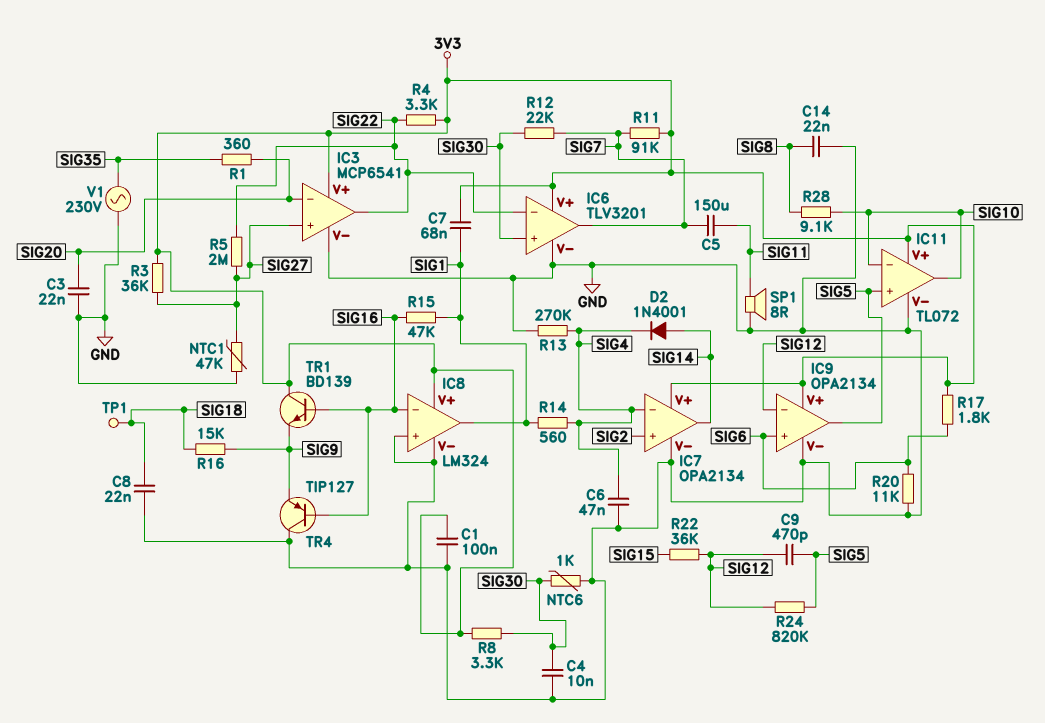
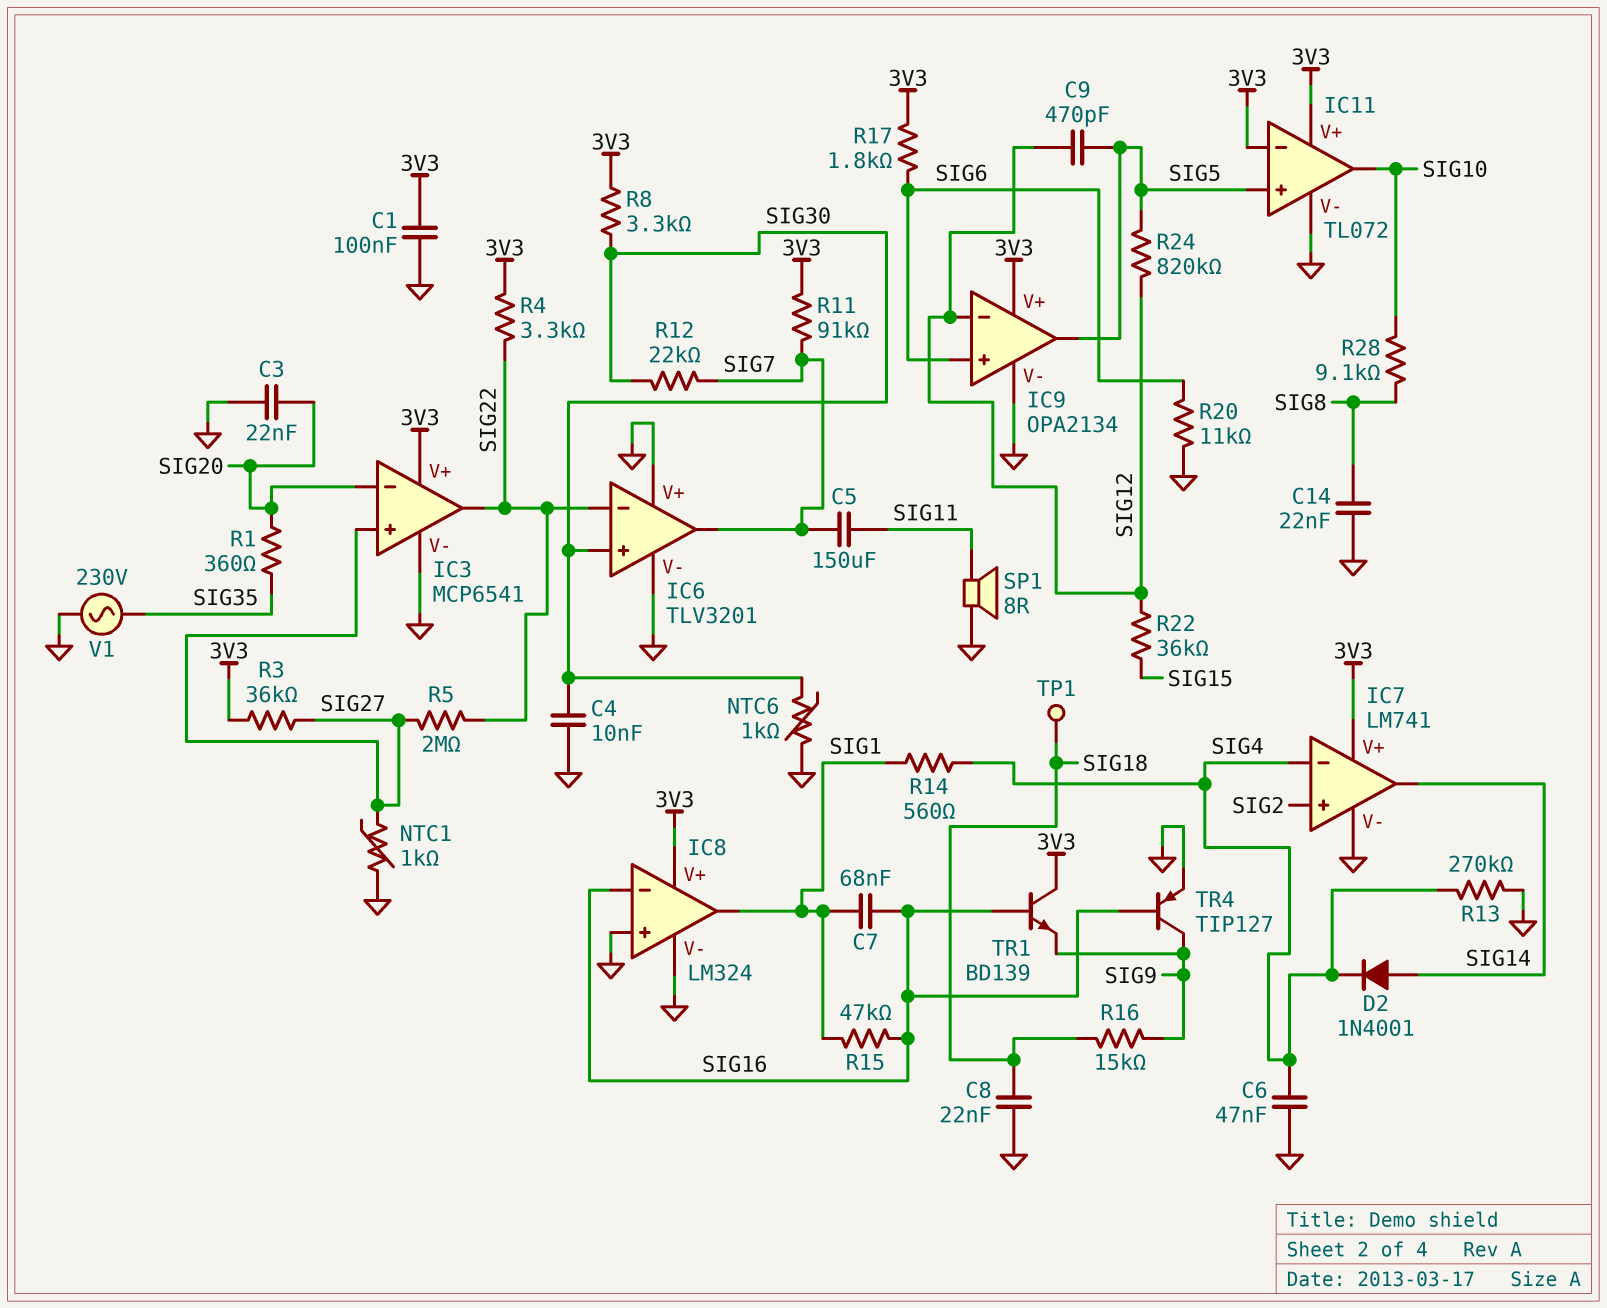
C7: 68nF (3V3, SIG1) -> 68nF (SIG1, SIG16)
IC6 pin V+: 3V3 -> GND
IC7: OPA2134 -> LM741
IC11 pin in-: SIG10 -> 3V3
NTC1: 47k (GND, SIG27) -> 1k (GND, SIG27)
TR4: PNP TIP127 (B SIG16, C GND, E SIG9) -> PNP TIP127 (B SIG16, C SIG9, E GND)

